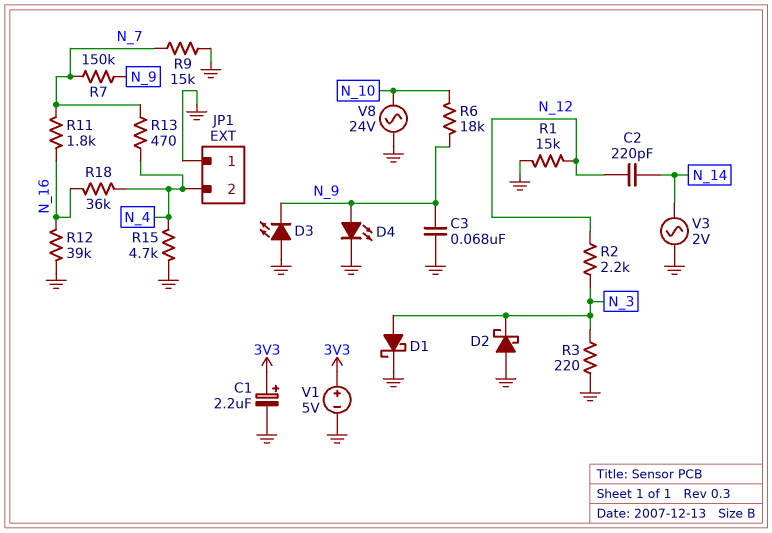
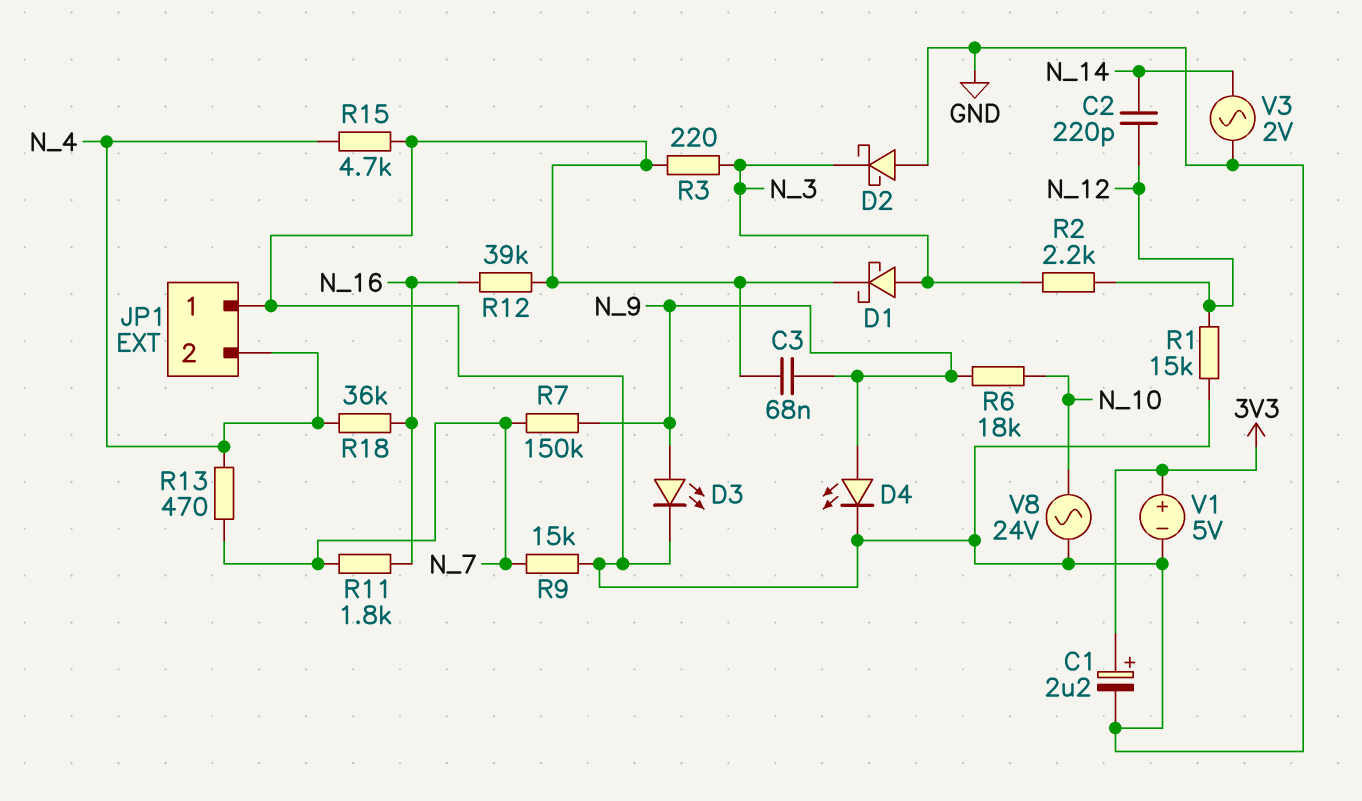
D3: LED (A GND, K N_9) -> LED (A N_9, K GND)

